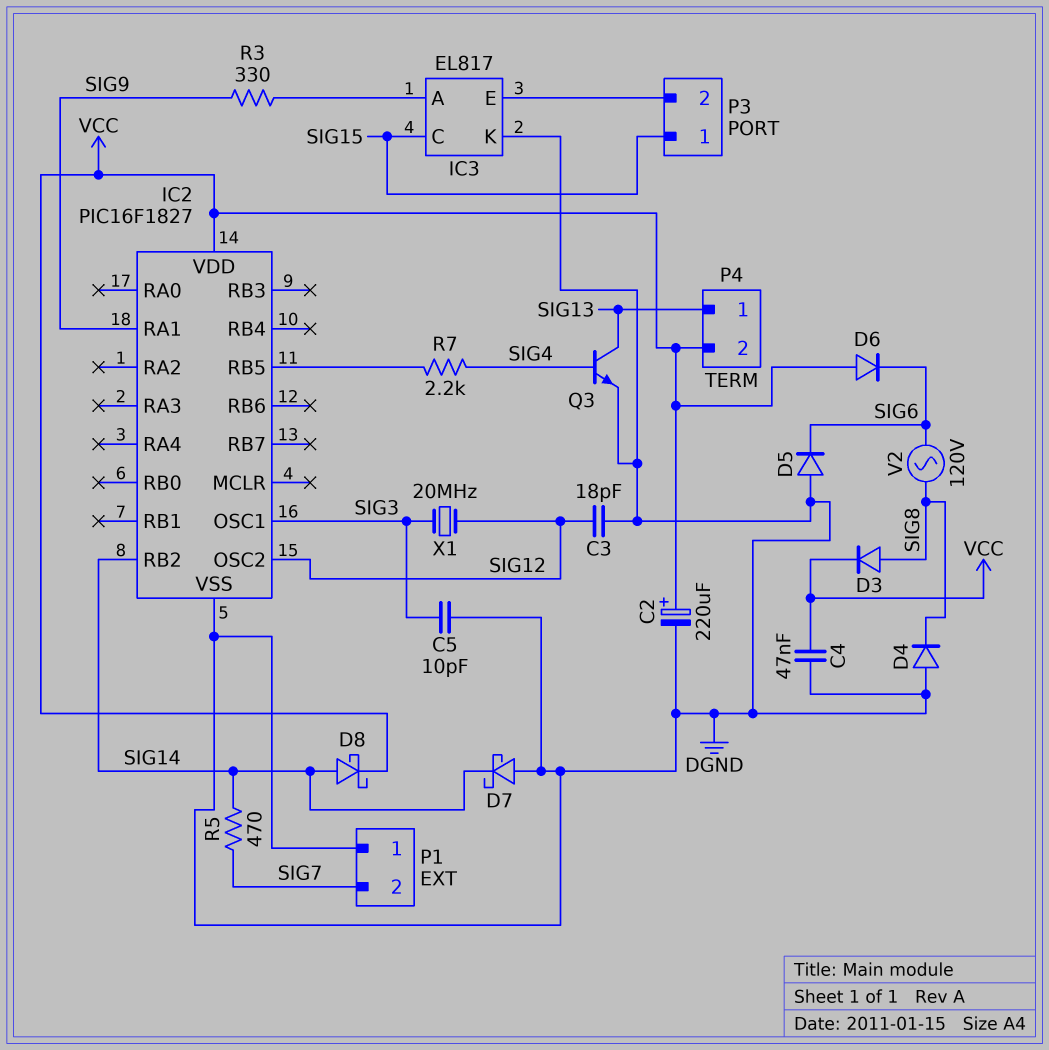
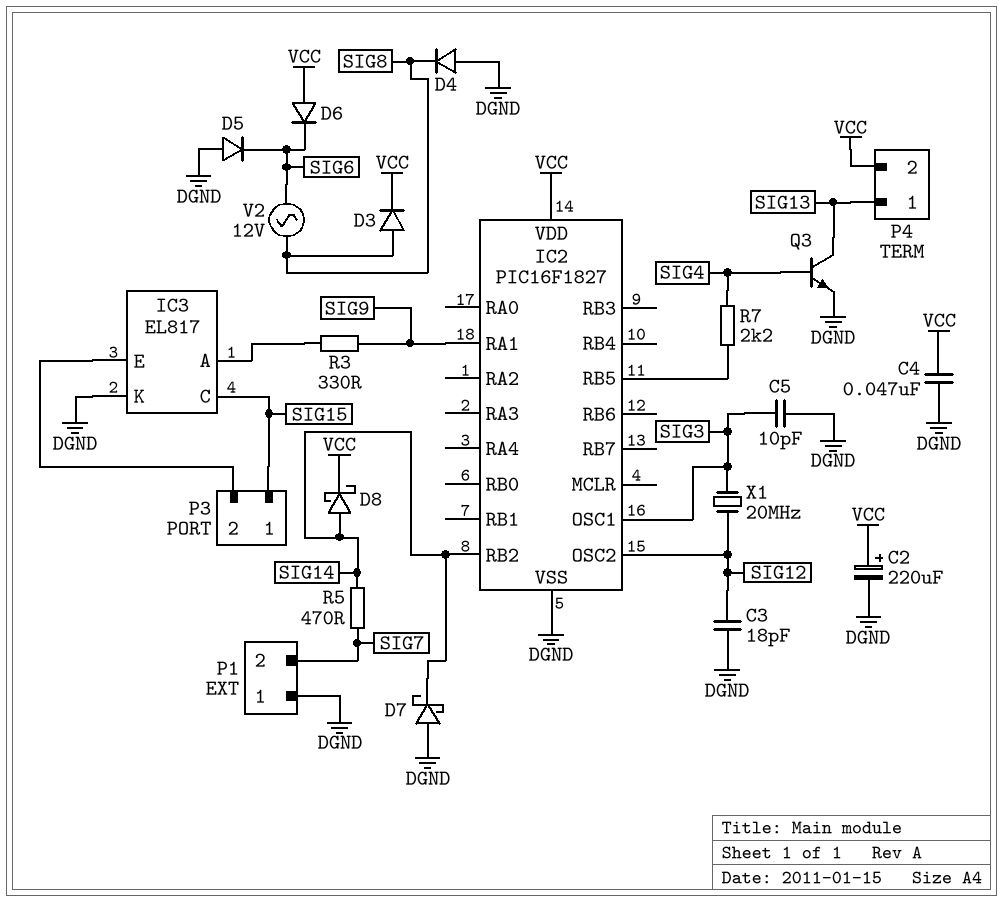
V2: AC 120V (SIG6, SIG8) -> AC 12V (SIG6, SIG8)

